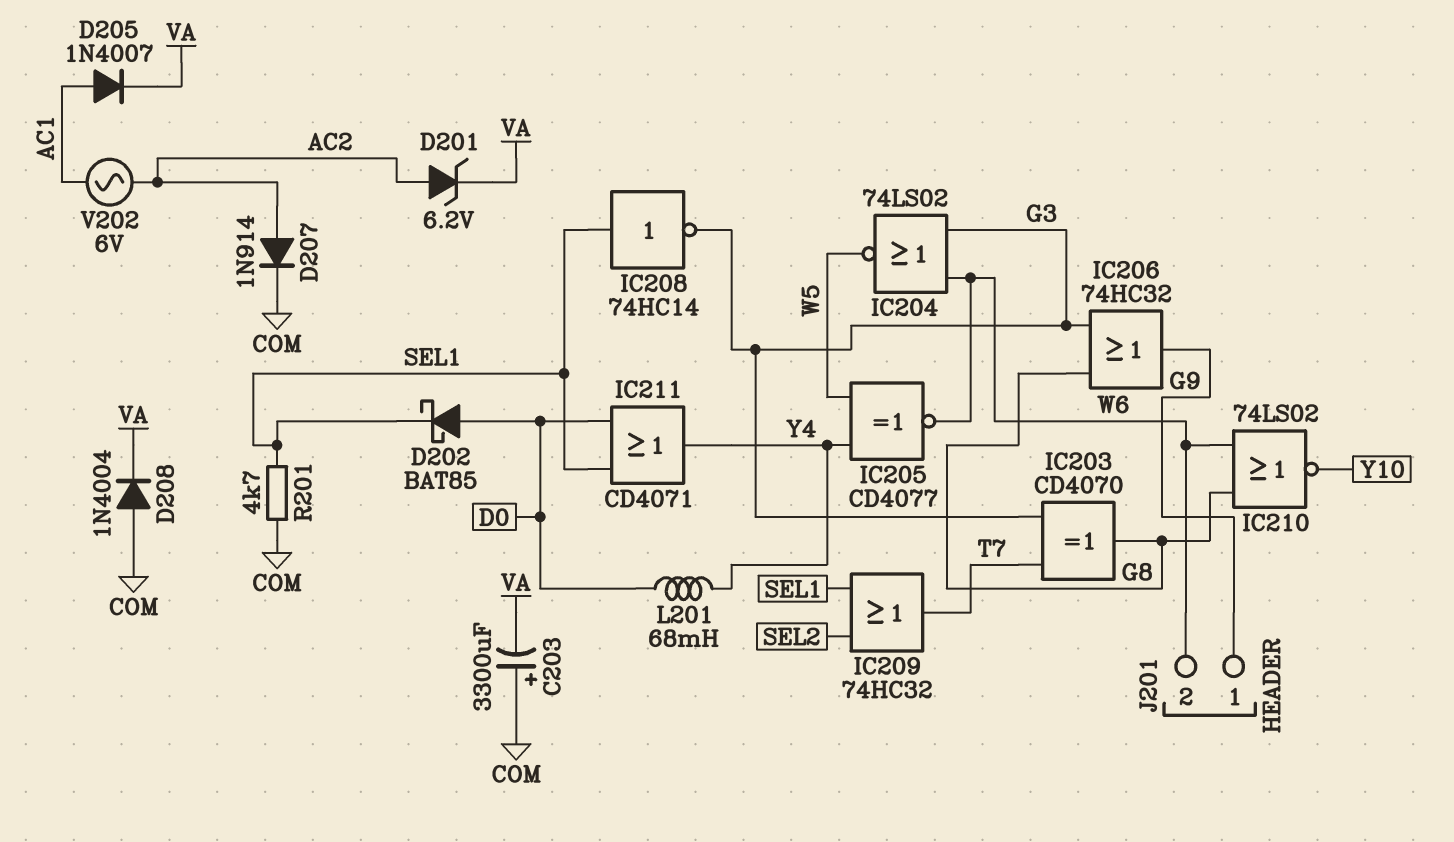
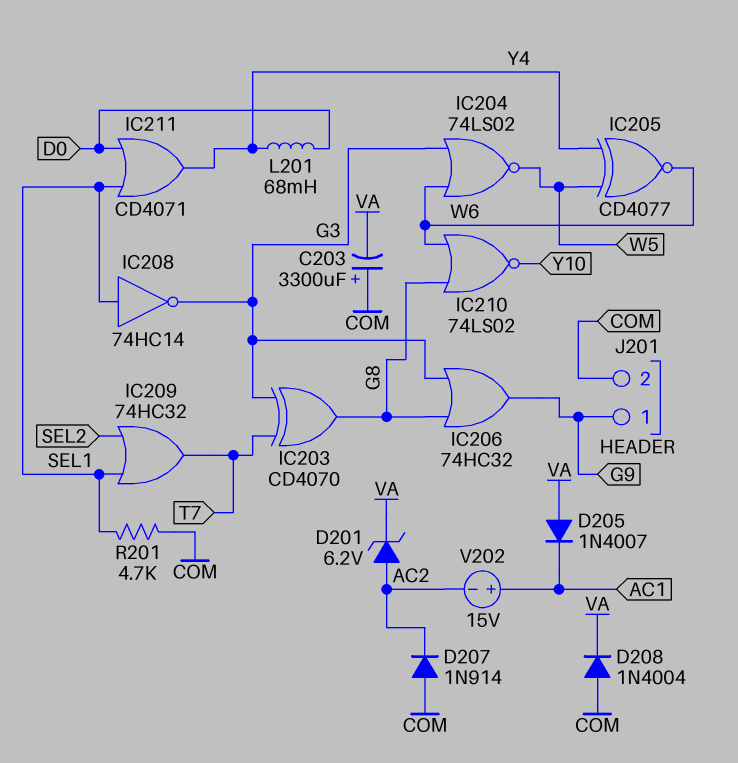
D202: schottky BAT85 (A D0, K SEL1) -> none
D205: diode 1N4007 (A AC1, K VA) -> diode 1N4007 (A VA, K AC1)
D207: diode 1N914 (A AC2, K COM) -> diode 1N914 (A COM, K AC2)
J201 pin 2: W6 -> COM
V202: AC 6V (AC1, AC2) -> 15V (plus AC1, minus AC2)

